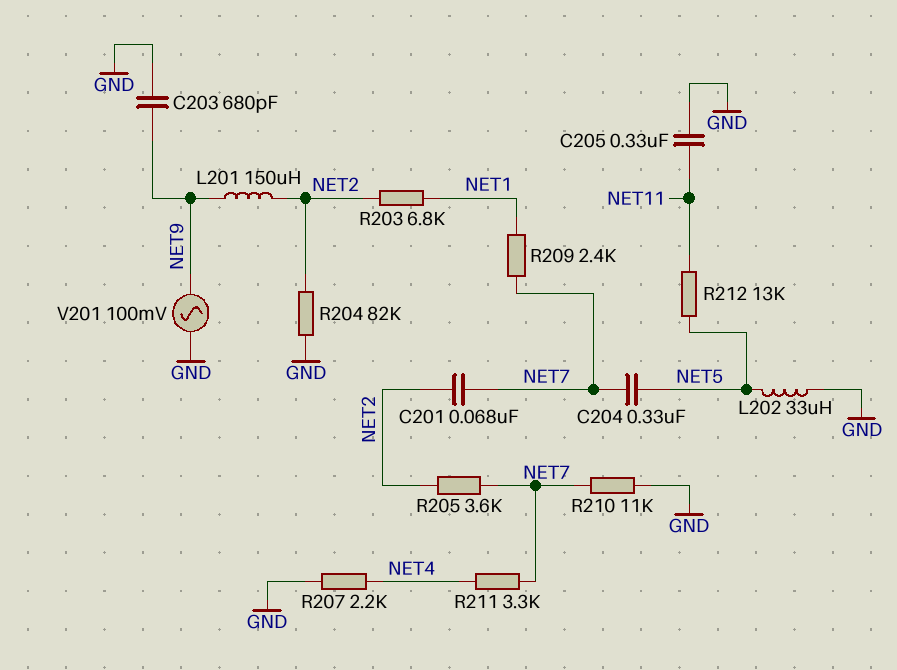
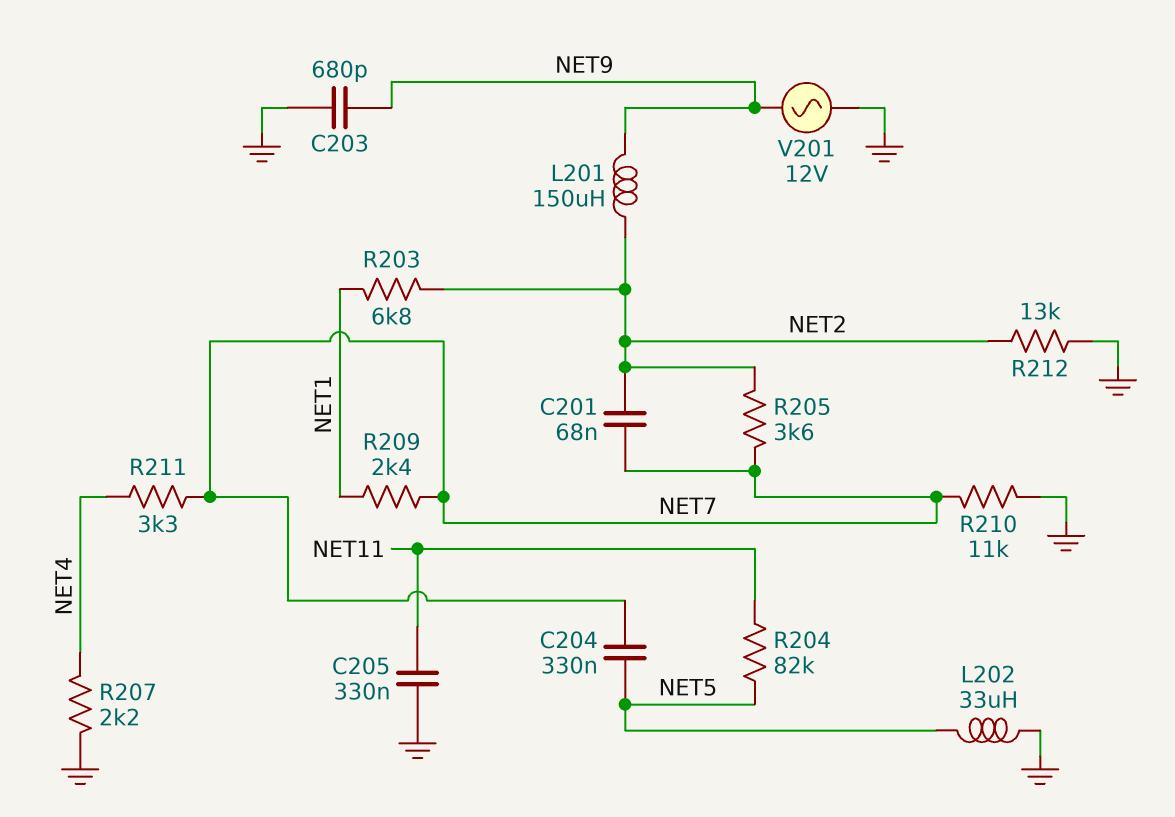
R204: 82k (GND, NET2) -> 82k (NET5, NET11)
R212: 13k (NET5, NET11) -> 13k (GND, NET2)
V201: AC 100mV (GND, NET9) -> AC 12V (GND, NET9)

